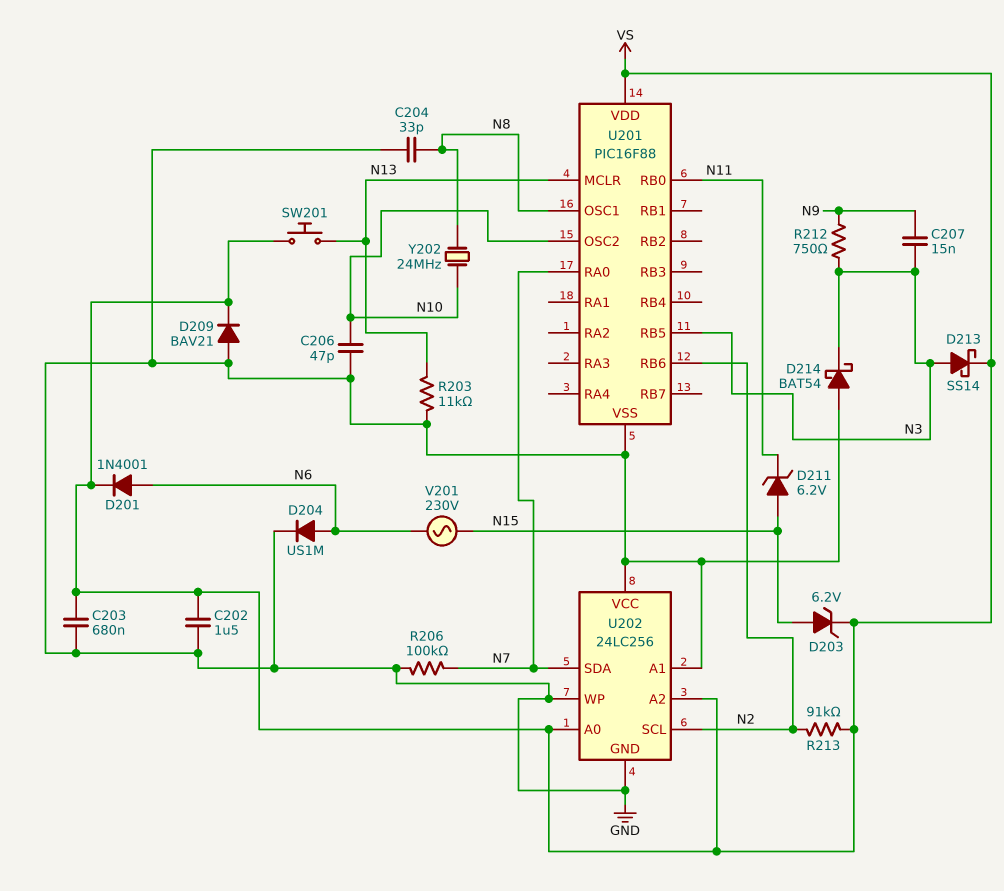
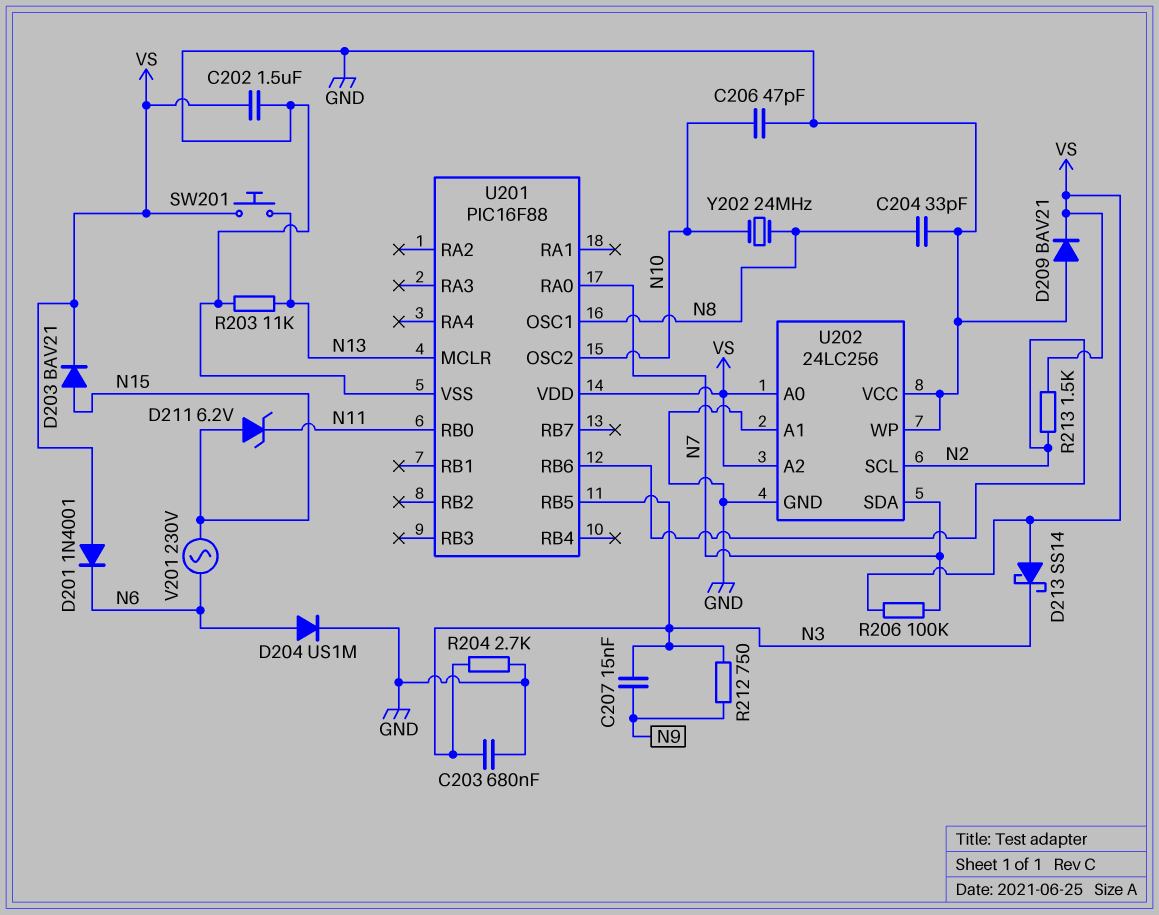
C203: 680nF (GND, VS) -> 680nF (GND, N3)
D201: diode 1N4001 (A N6, K VS) -> diode 1N4001 (A VS, K N6)
D203: zener 6.2V (A N15, K VS) -> diode BAV21 (A N15, K VS)
D213: schottky SS14 (A N3, K VS) -> schottky SS14 (A VS, K N3)
D214: schottky BAT54 (A GND, K N3) -> none
R204: none -> 2.7k (GND, N3)
R206: 100k (GND, N7) -> 100k (N7, VS)
R213: 91k (N2, VS) -> 1.5k (N2, VS)

